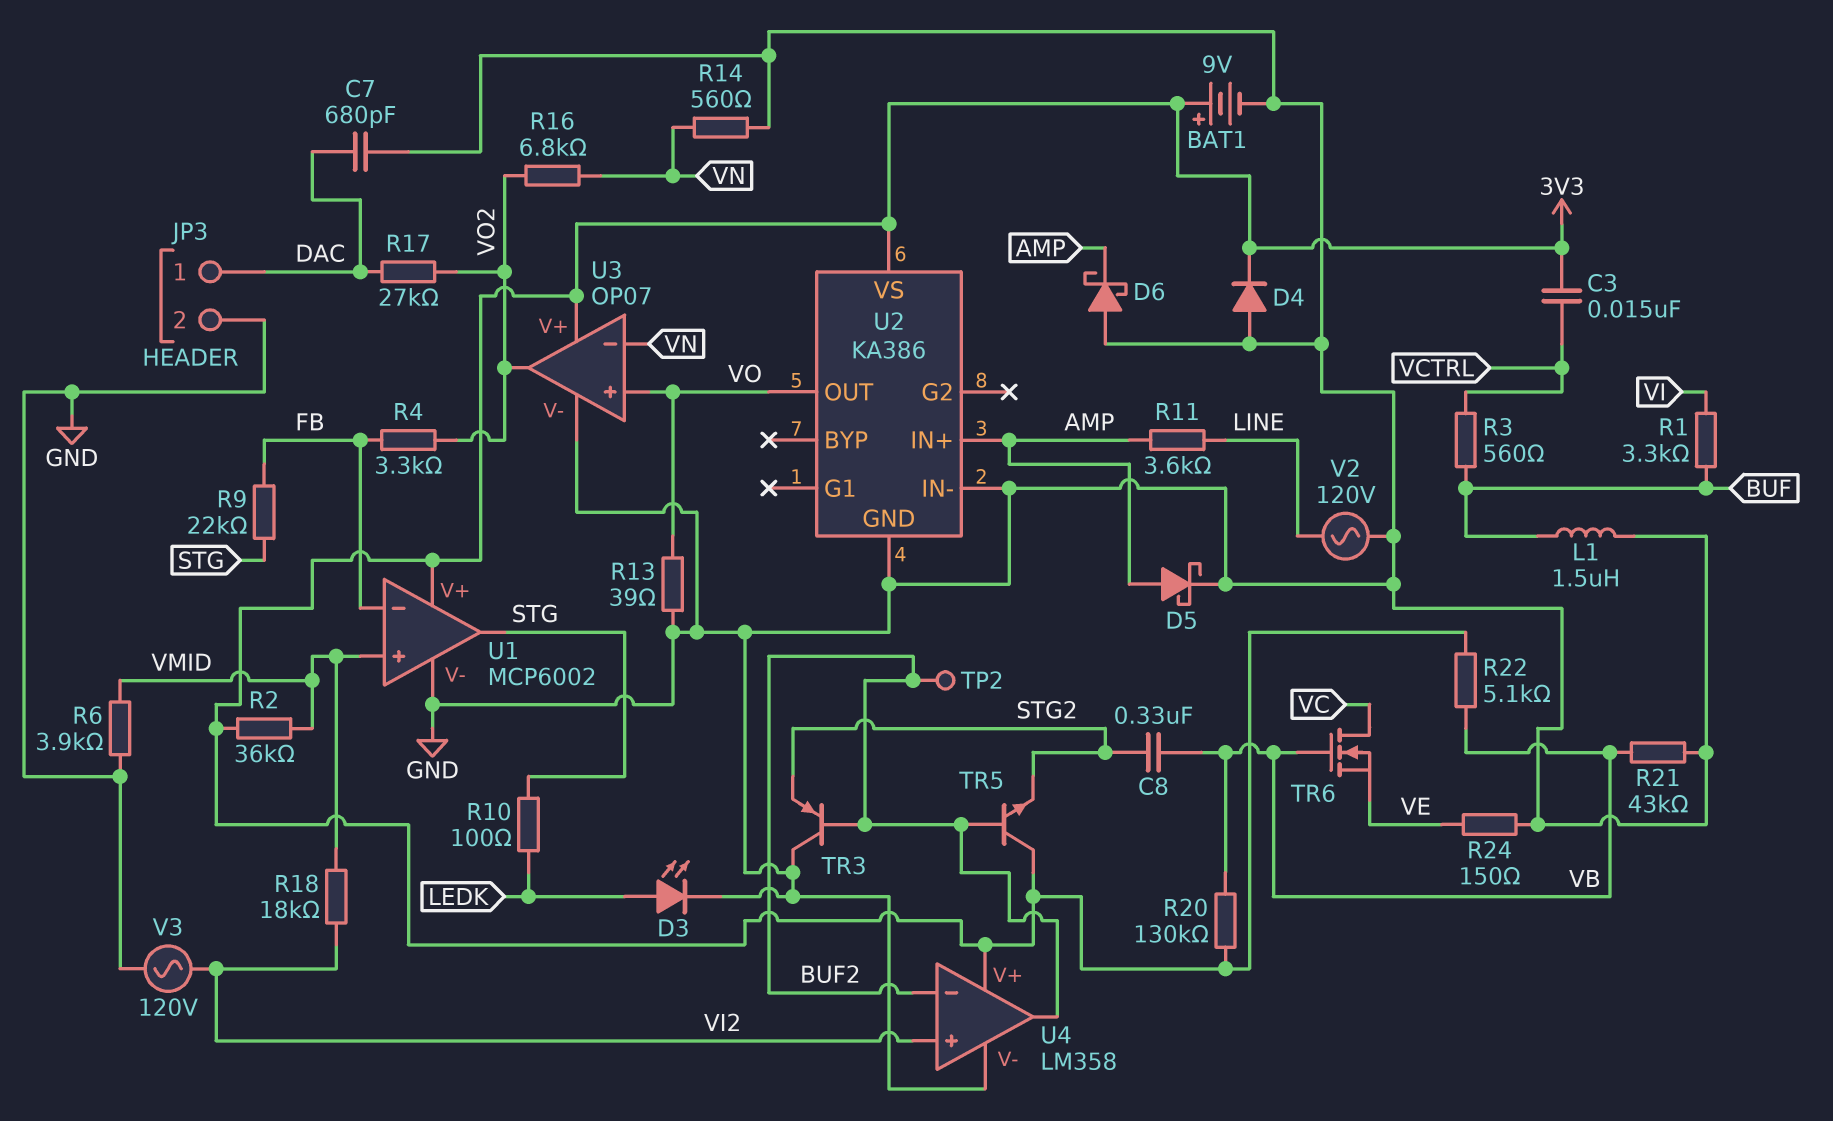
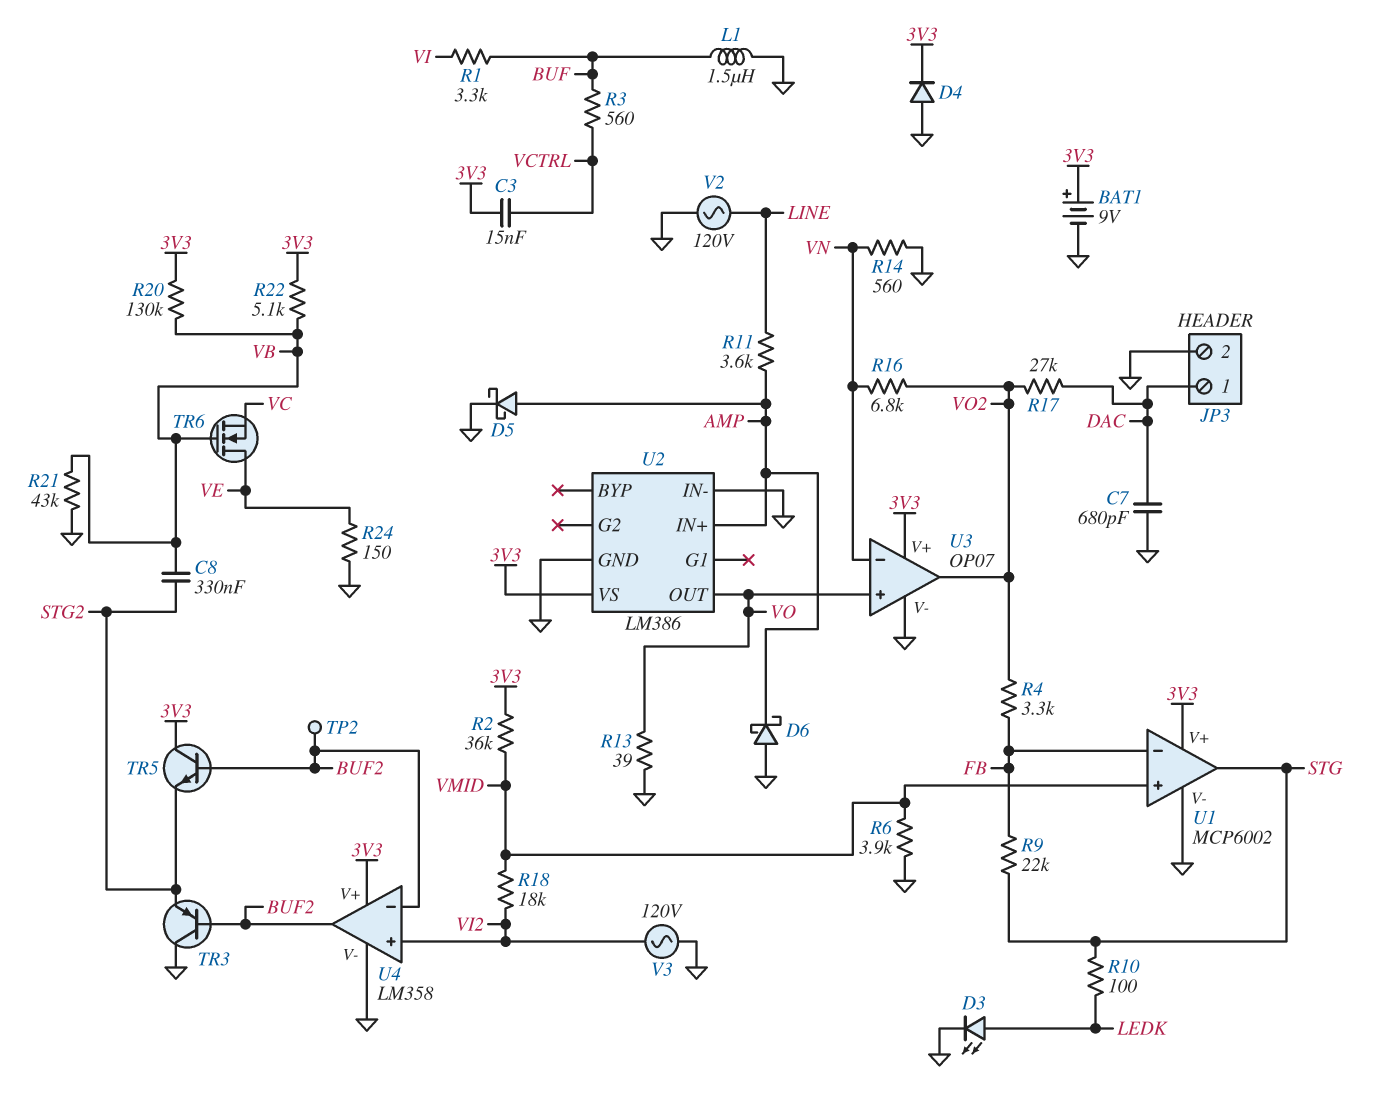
TR6: NMOS (G VB, D VC, S VE) -> NMOS (G VB, D VE, S VC)
U2: KA386 -> LM386

